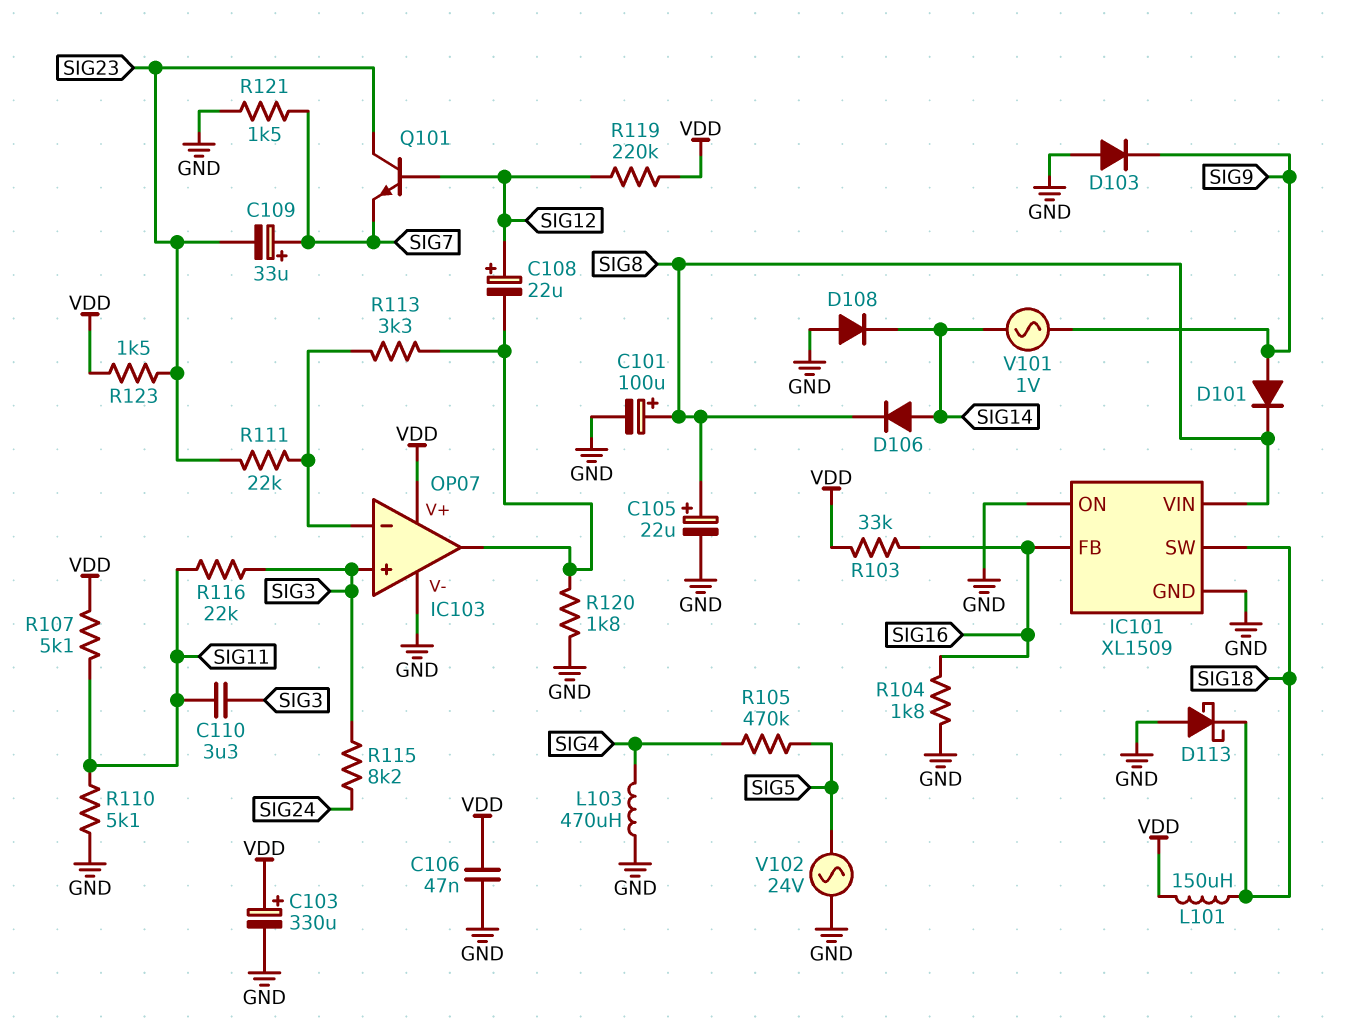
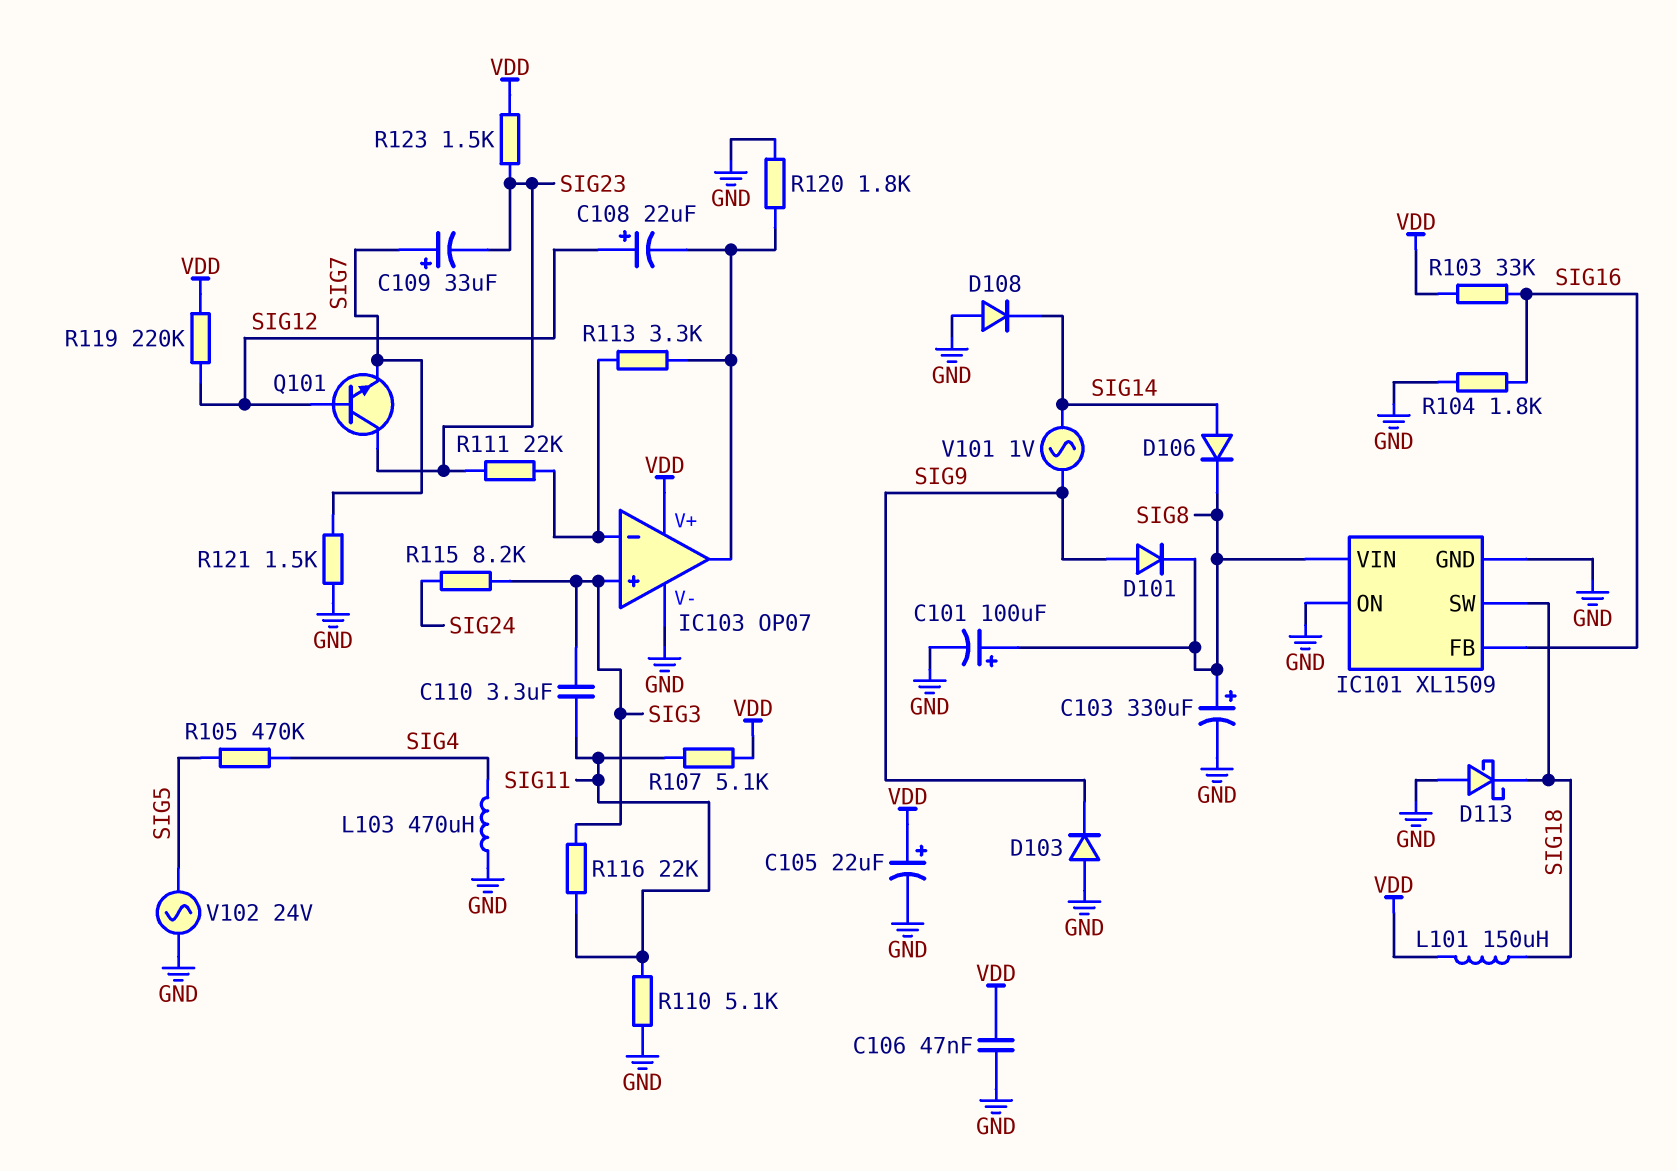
C103: 330uF (plus VDD, minus GND) -> 330uF (plus SIG8, minus GND)
C105: 22uF (plus SIG8, minus GND) -> 22uF (plus VDD, minus GND)

